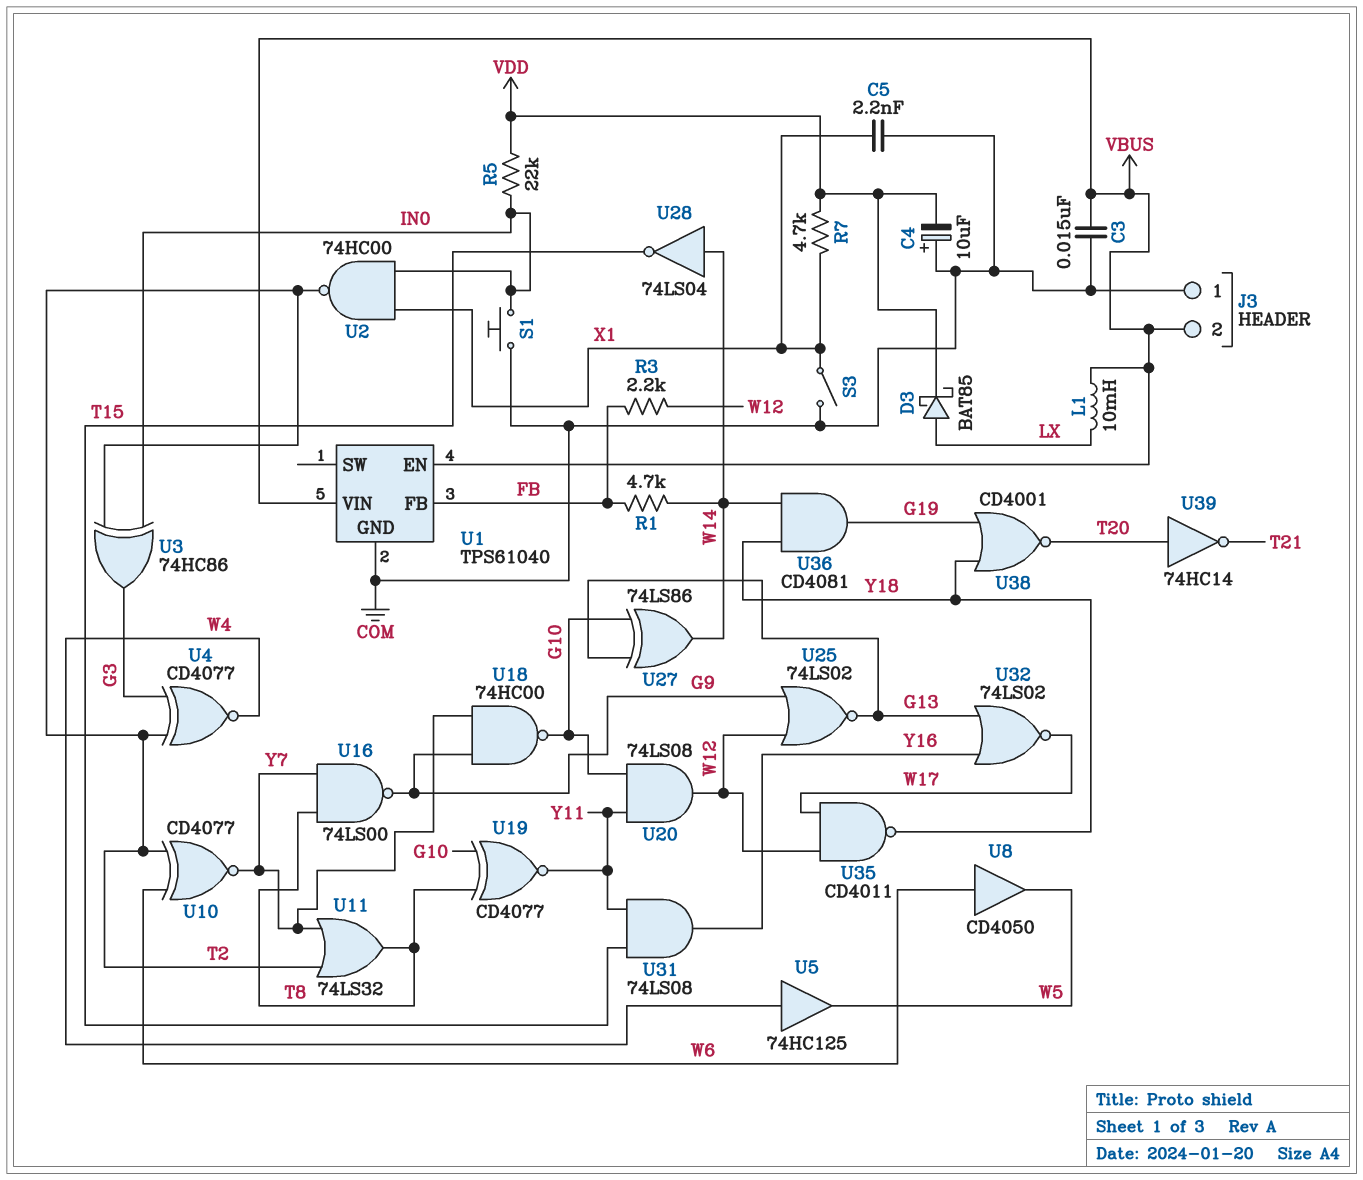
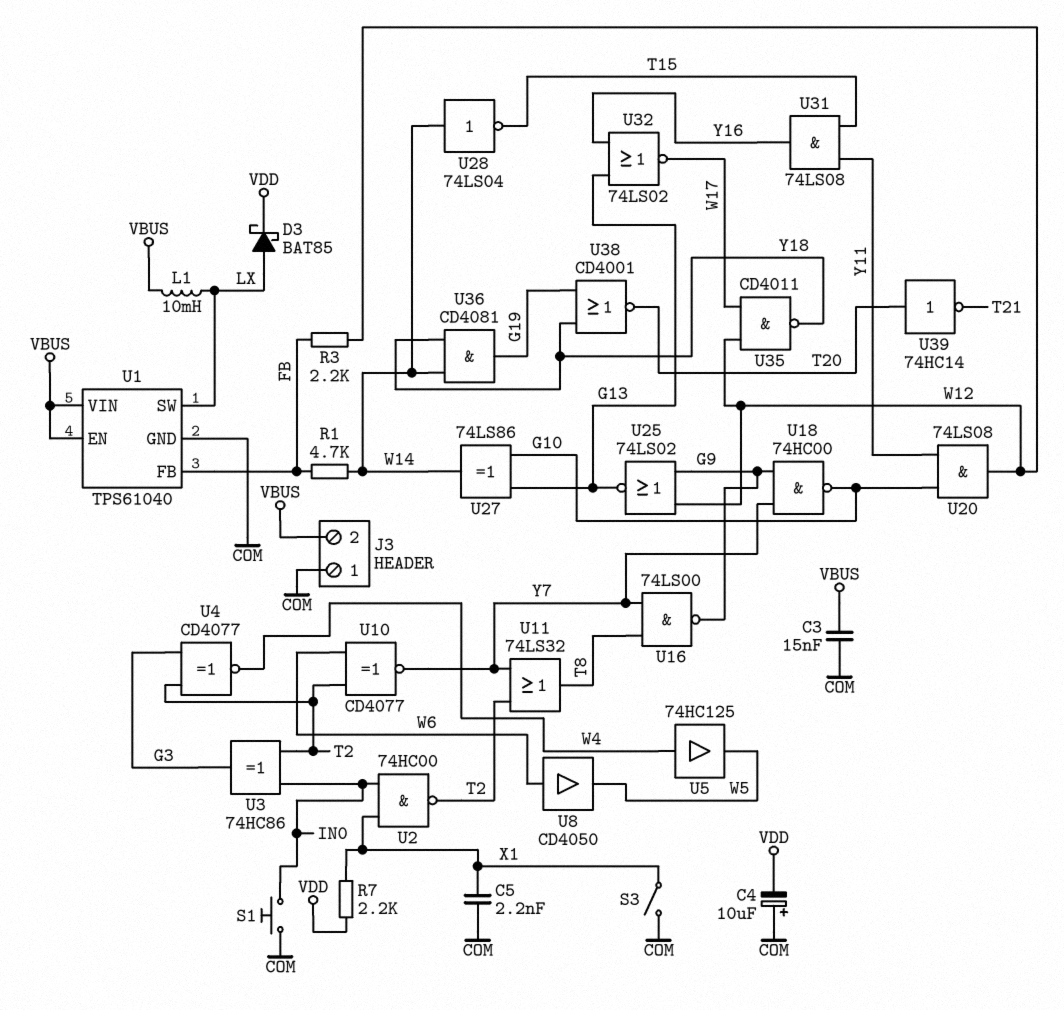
R5: 22k (IN0, VDD) -> none
R7: 4.7k (VDD, X1) -> 2.2k (VDD, X1)
U1 pin SW: none -> LX
U19: XNOR CD4077 (in G10, in T8, out Y11) -> none

